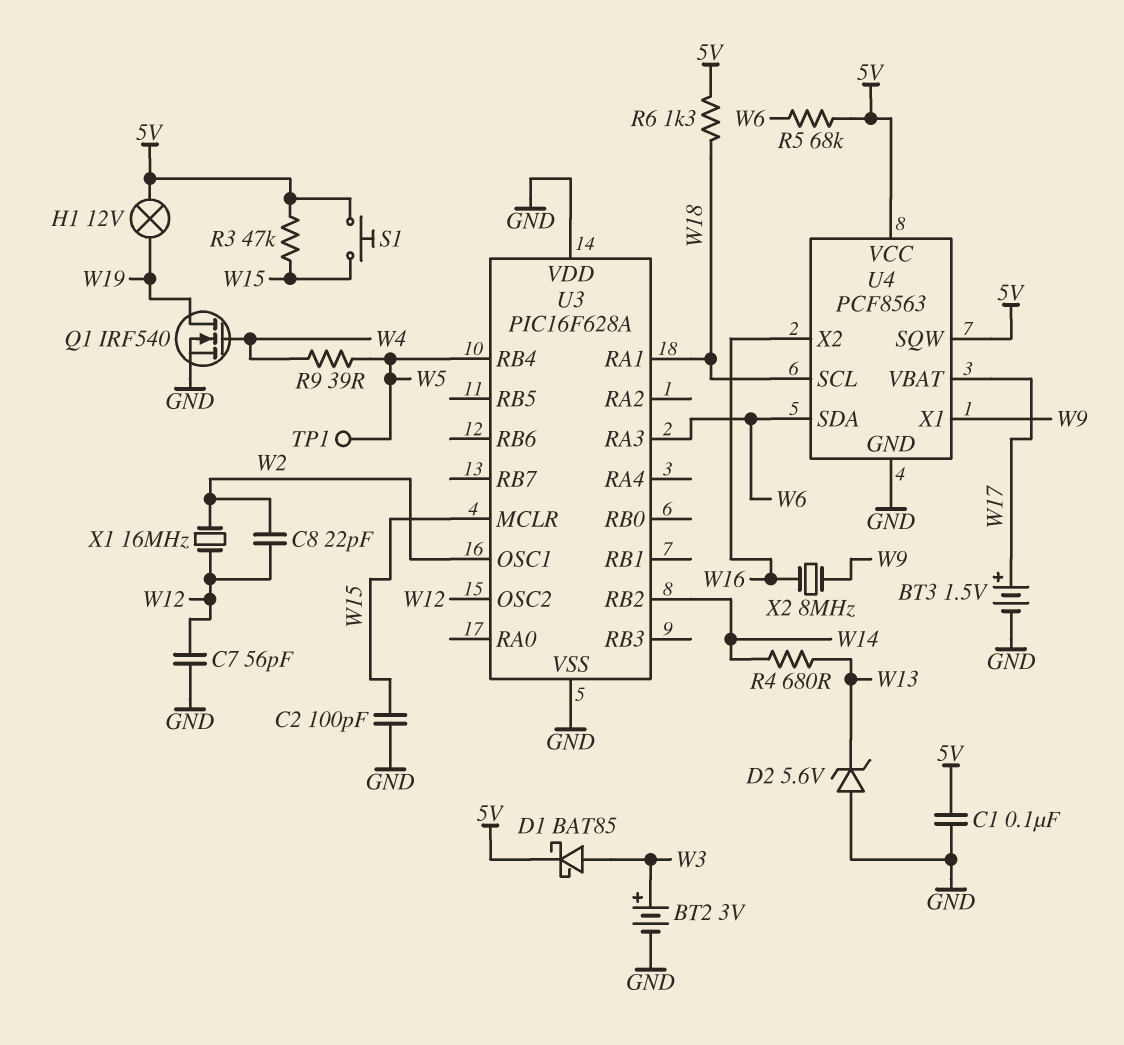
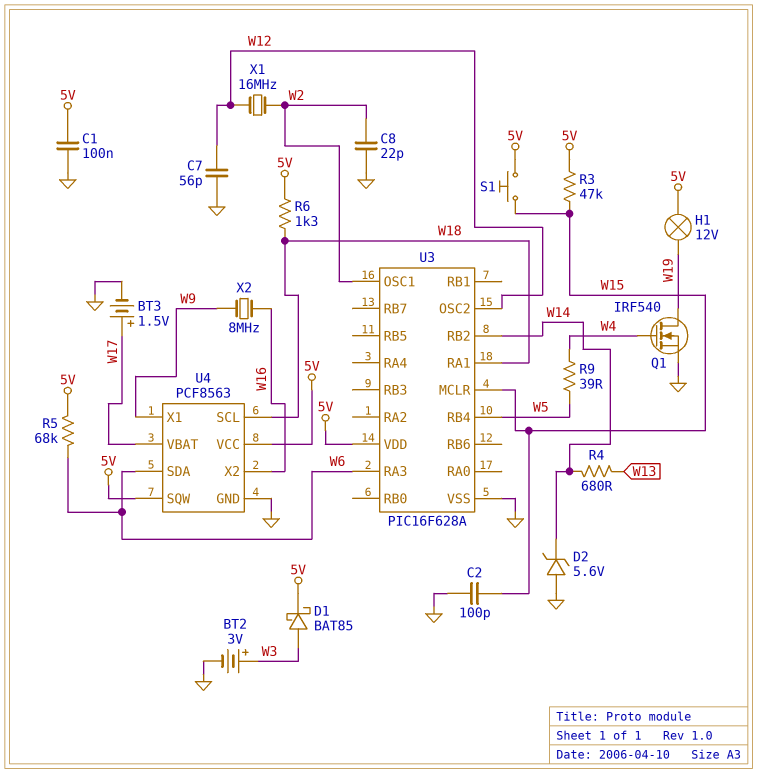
C8: 22pF (W2, W12) -> 22pF (GND, W2)
D2: zener 5.6V (A GND, K W13) -> zener 5.6V (A GND, K W14)
TP1: test point (W5) -> none
U3 pin VDD: GND -> 5V

